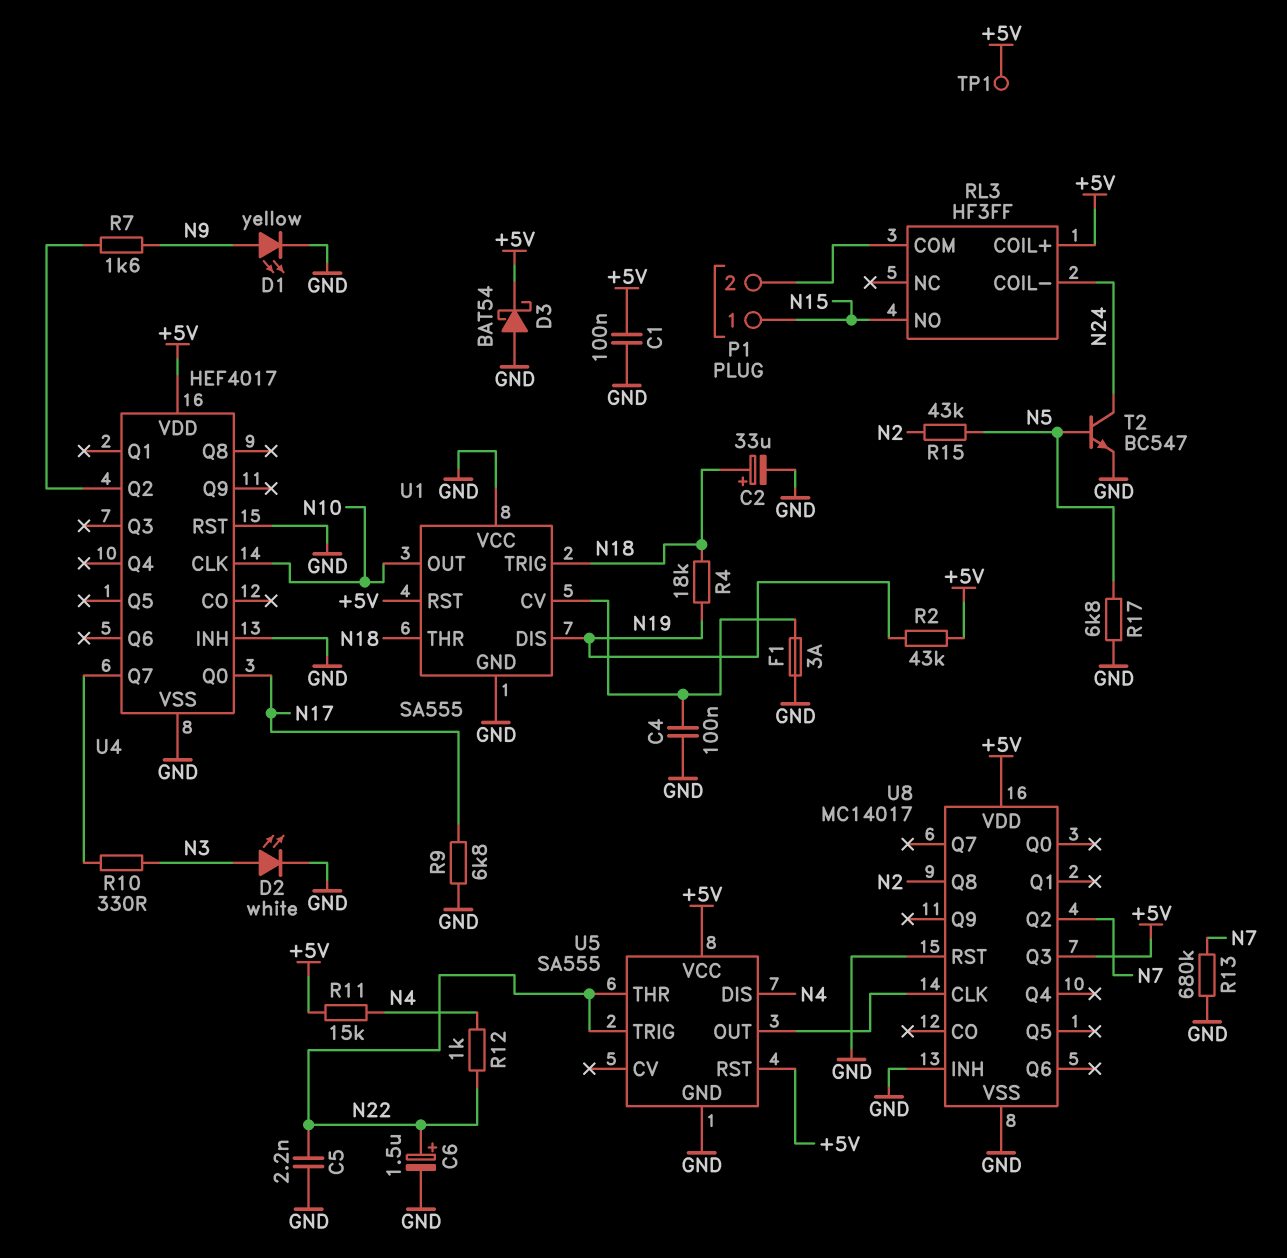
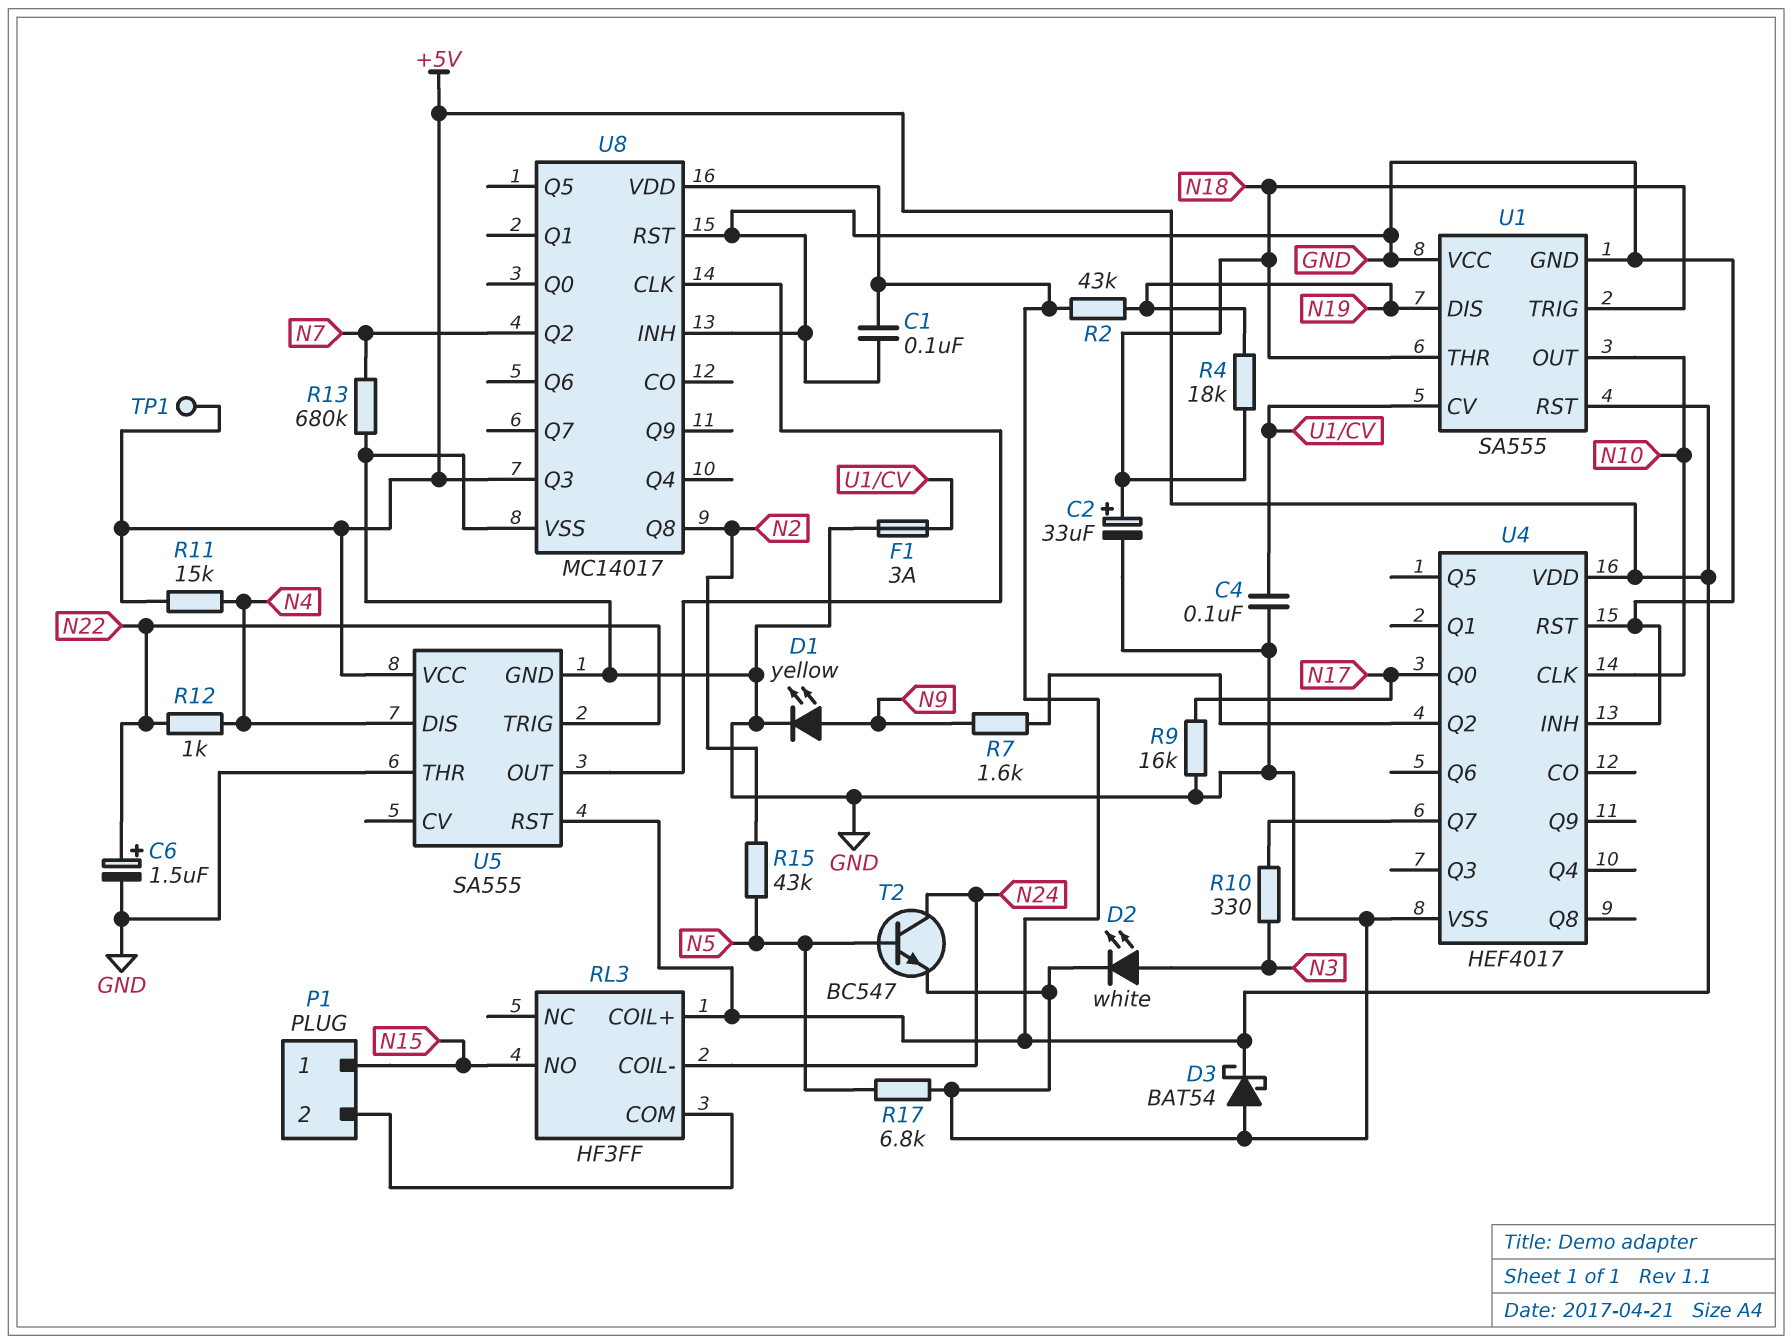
C5: 2.2nF (GND, N22) -> none
R9: 6.8k (GND, N17) -> 16k (GND, N17)
U5 pin THR: N22 -> GND

